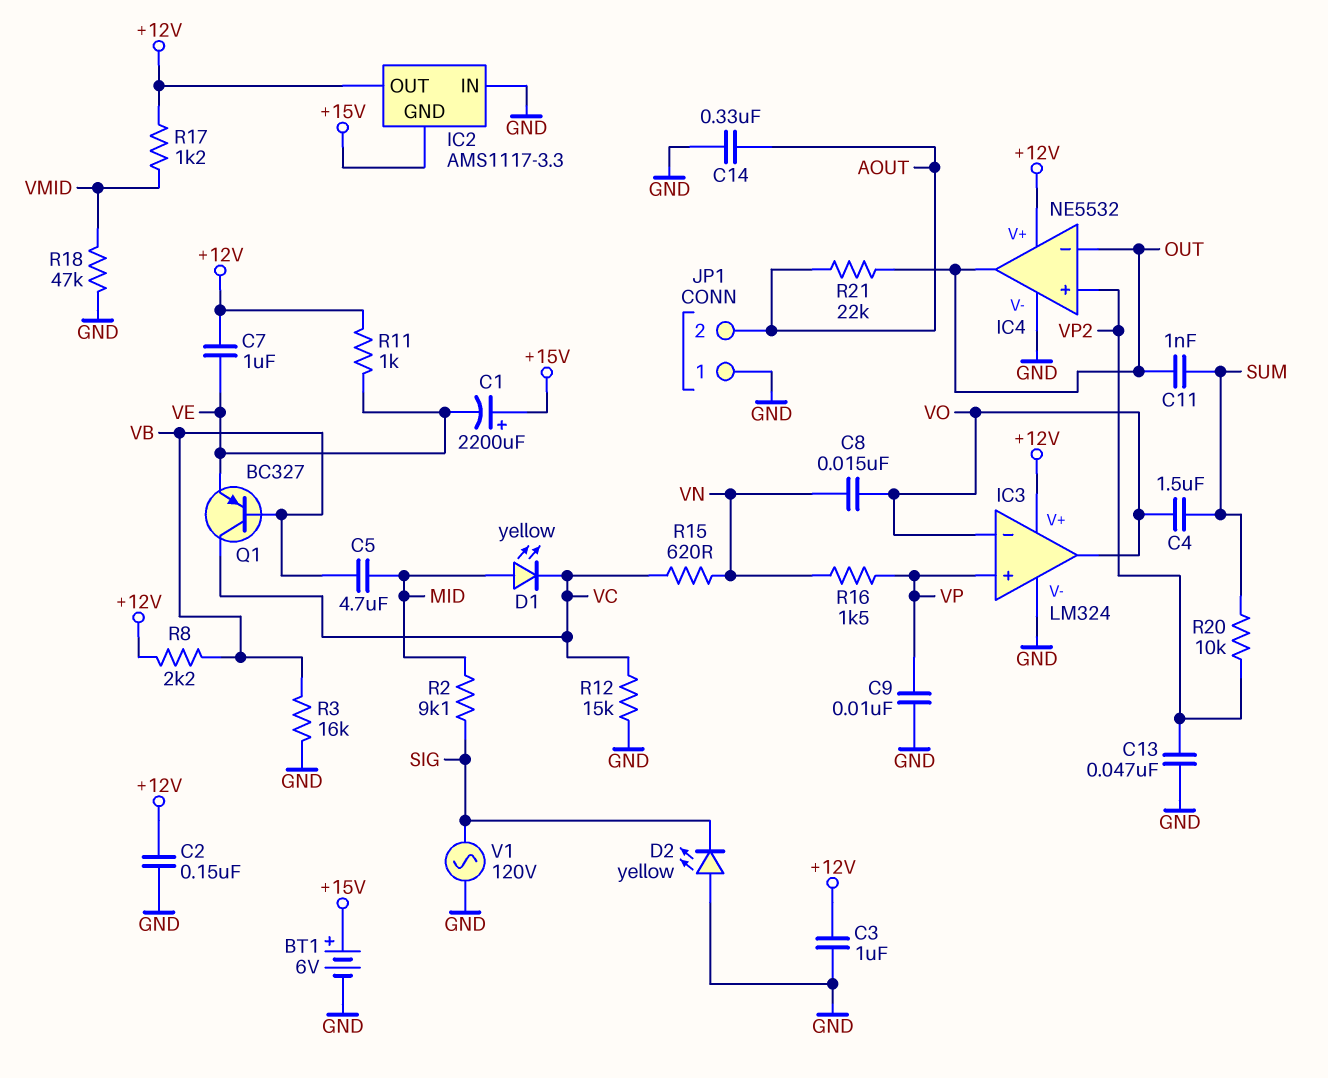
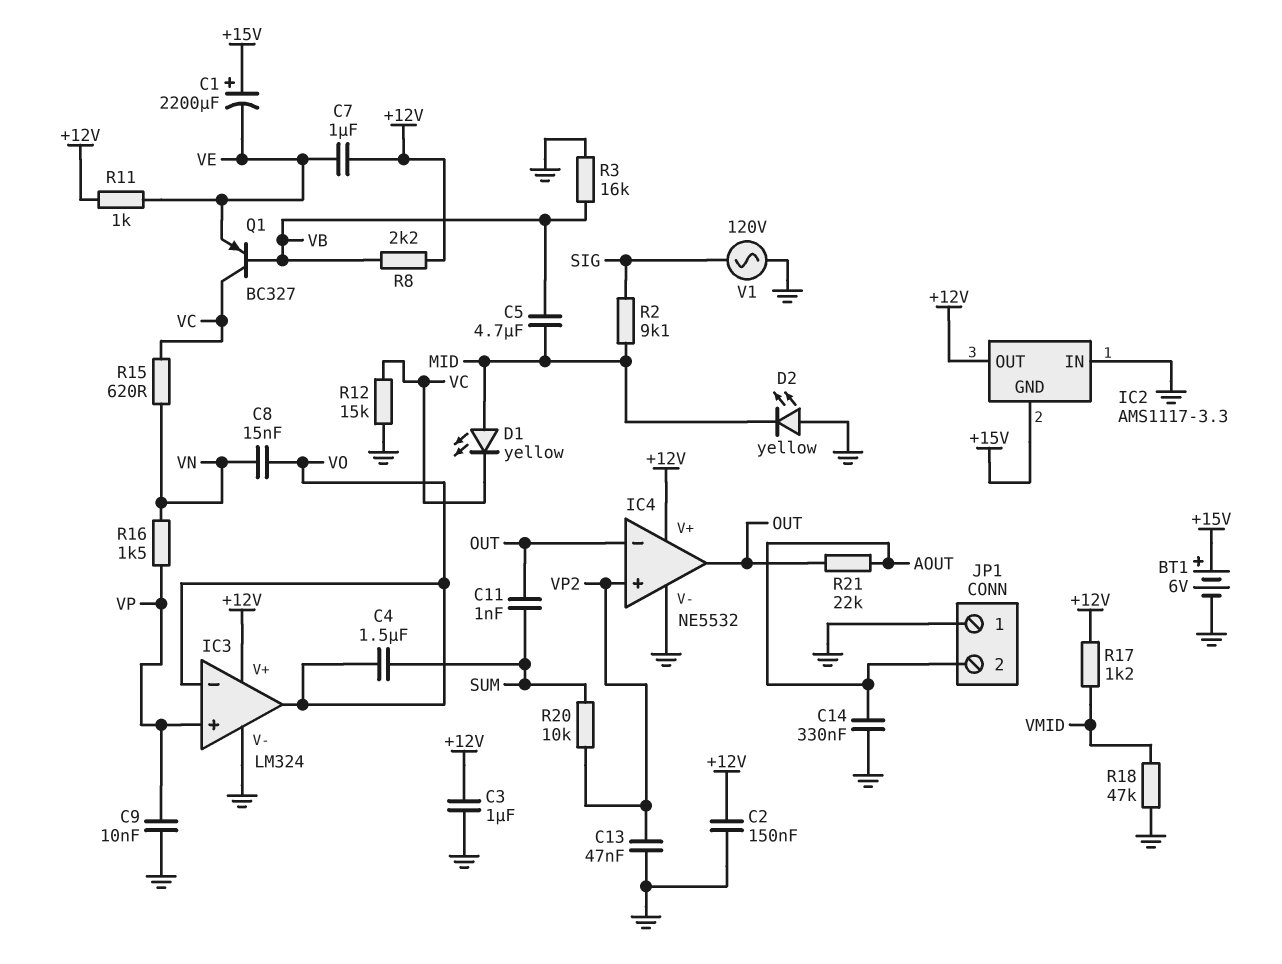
D2: LED yellow (A GND, K SIG) -> LED yellow (A GND, K MID)

